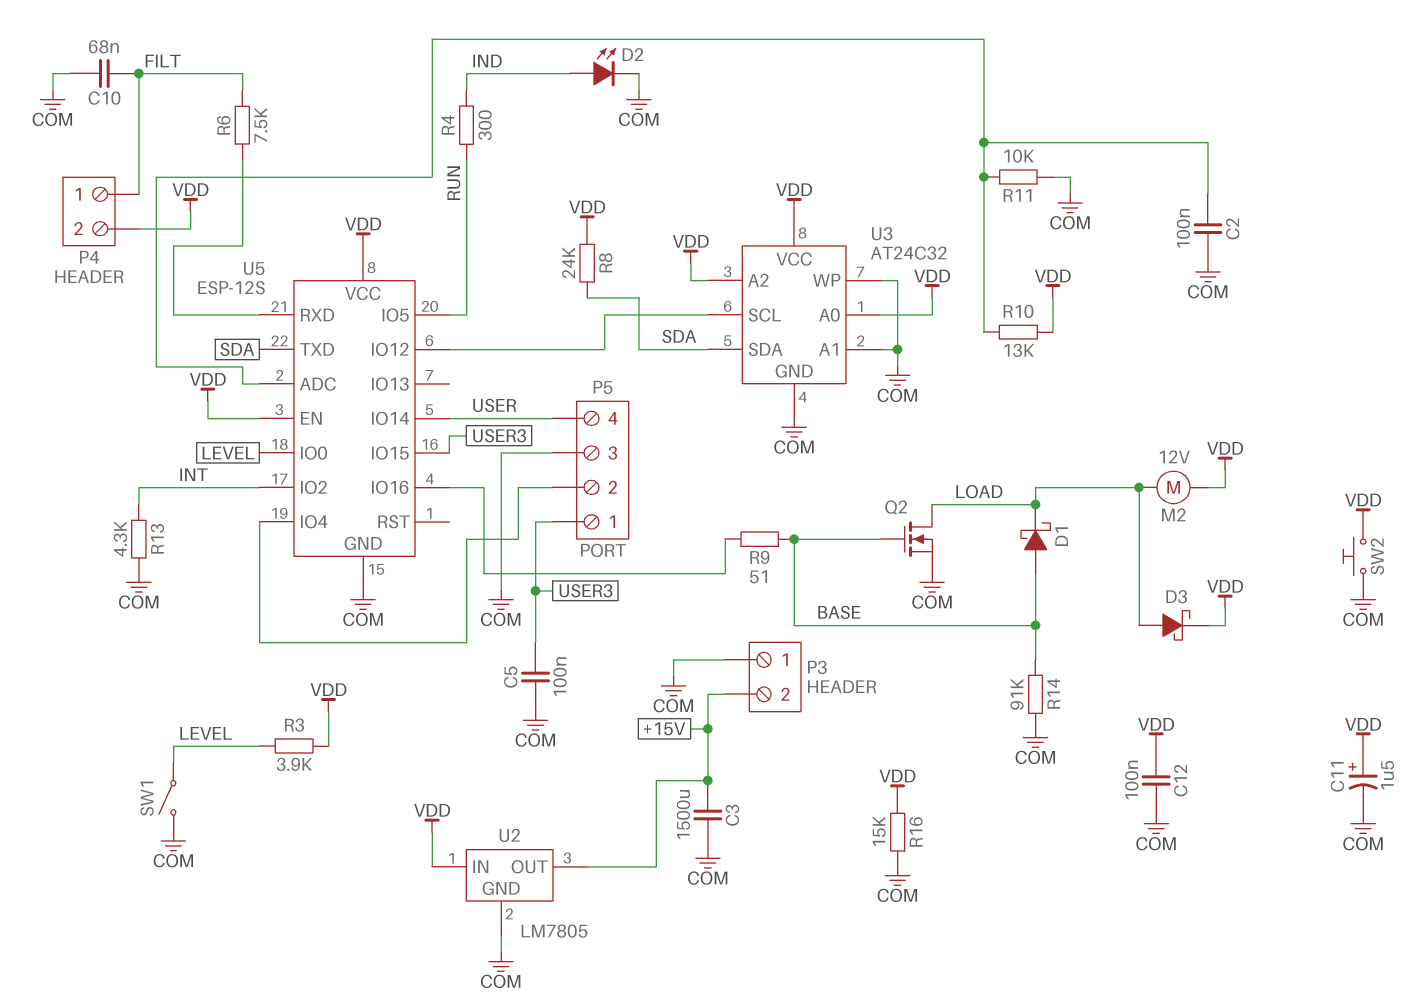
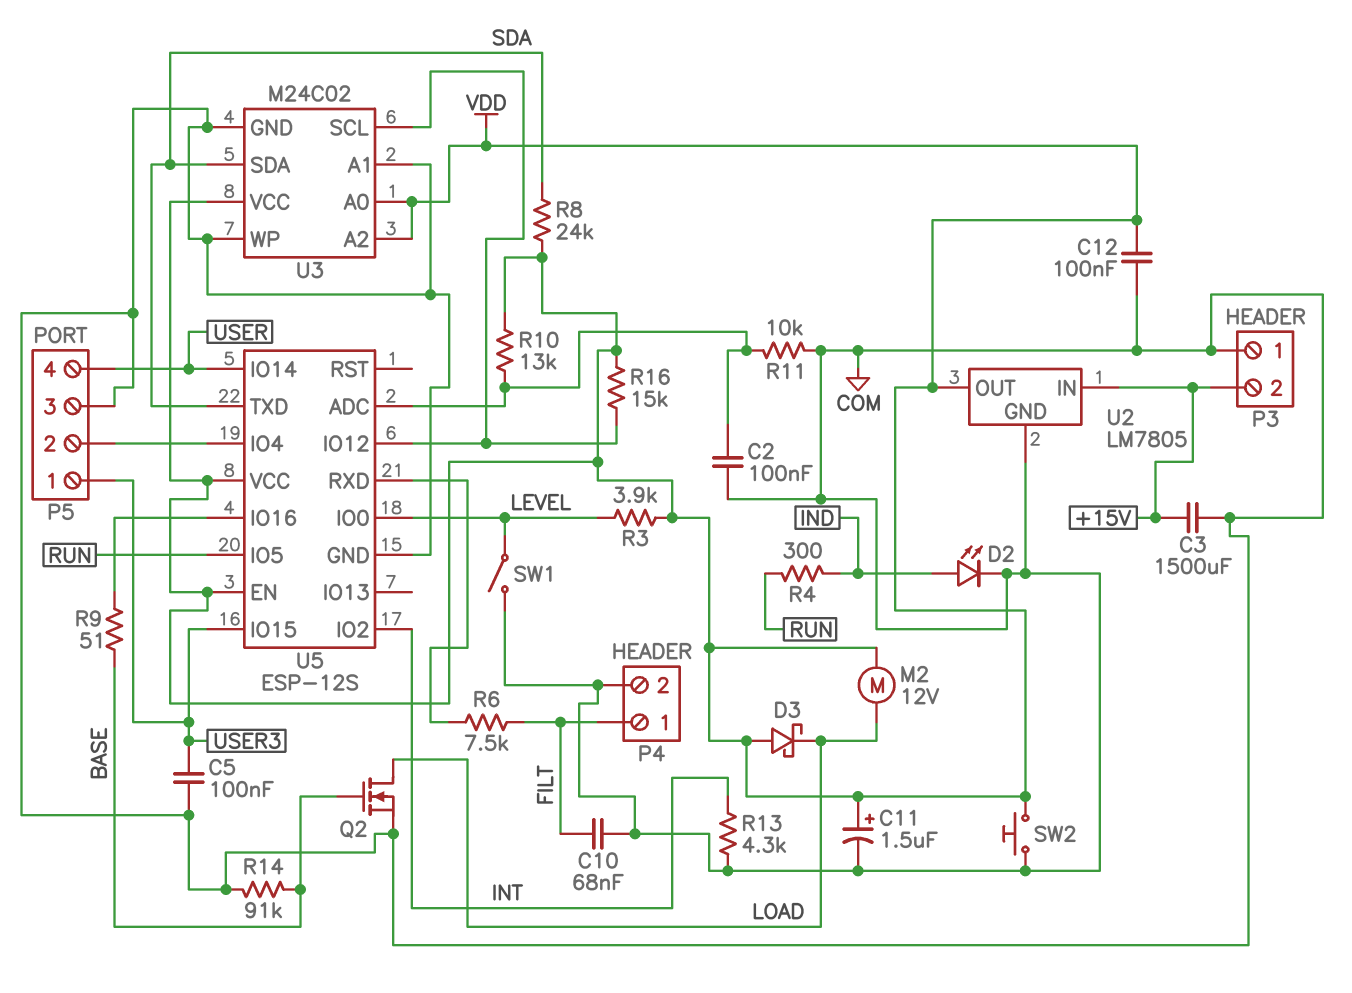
D1: schottky (A BASE, K LOAD) -> none
D3: schottky (A LOAD, K VDD) -> schottky (A VDD, K LOAD)
P4 pin 2: VDD -> COM
R16: 15k (COM, VDD) -> 15k (U3/SCL, VDD)
U2 pin IN: VDD -> +15V
U2 pin OUT: +15V -> VDD
U3: AT24C32 -> M24C02

